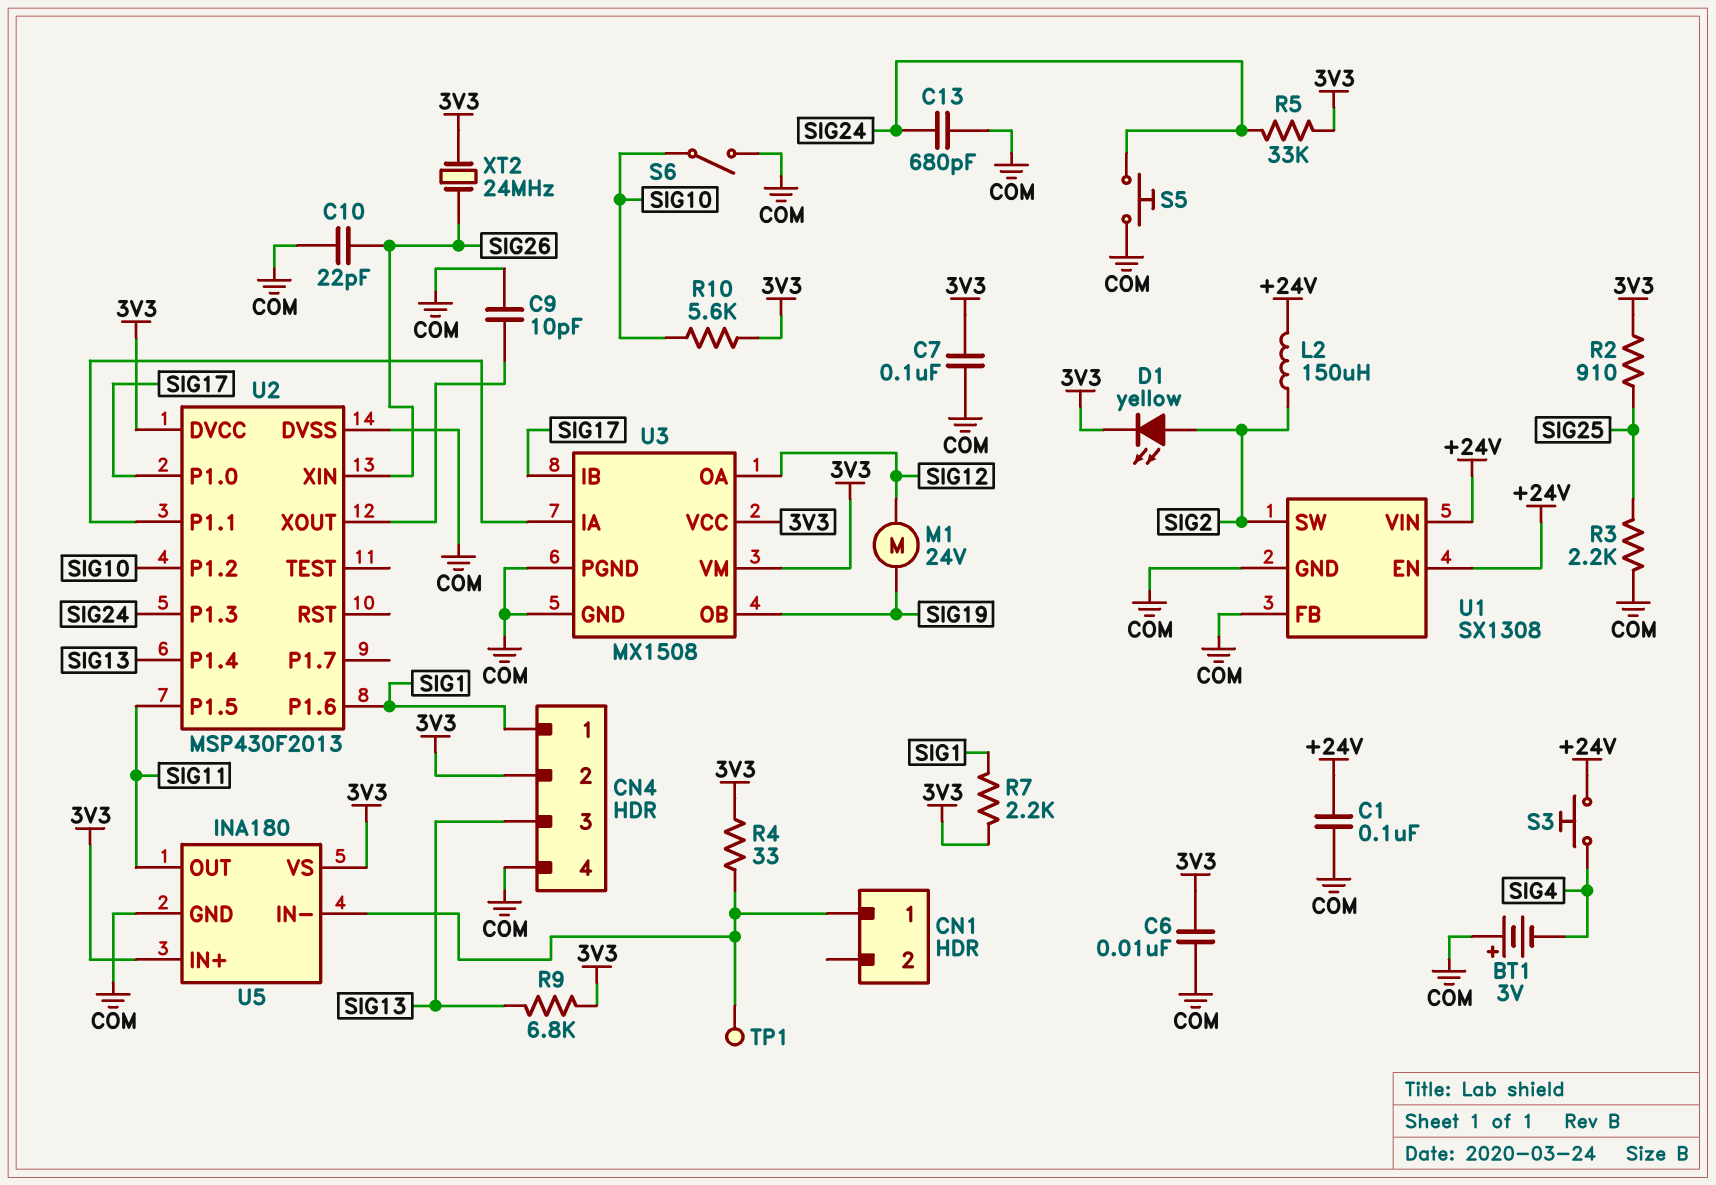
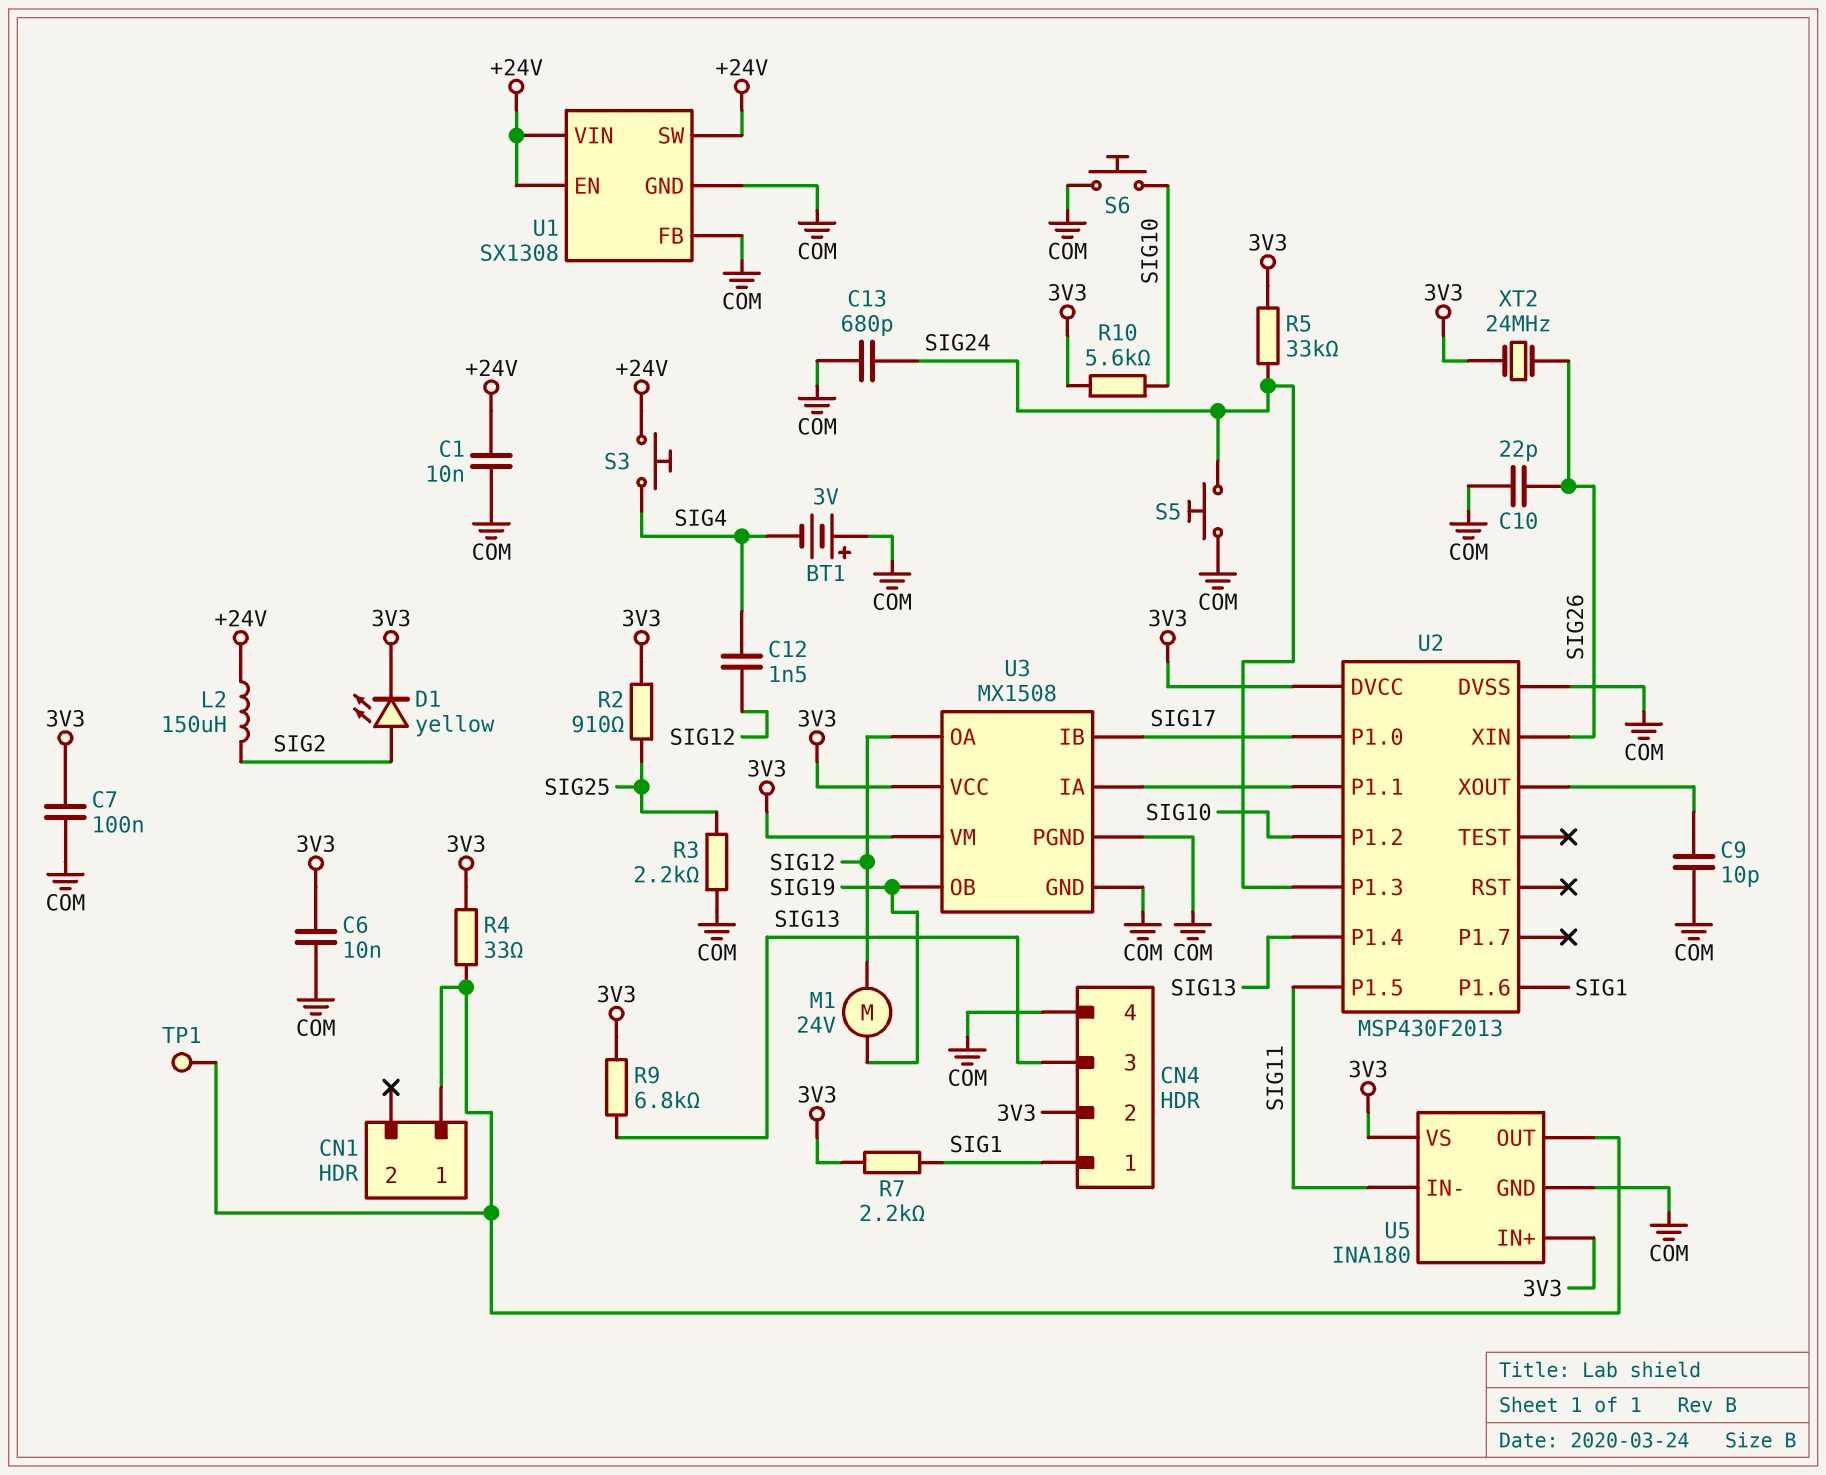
C1: 100nF (+24V, COM) -> 10nF (+24V, COM)
C12: none -> 1.5nF (SIG4, SIG12)
S6: switch (COM, SIG10) -> button (COM, SIG10)
U1 pin SW: SIG2 -> +24V
U5 pin IN-: CN1/1 -> SIG11
U5 pin OUT: SIG11 -> CN1/1

